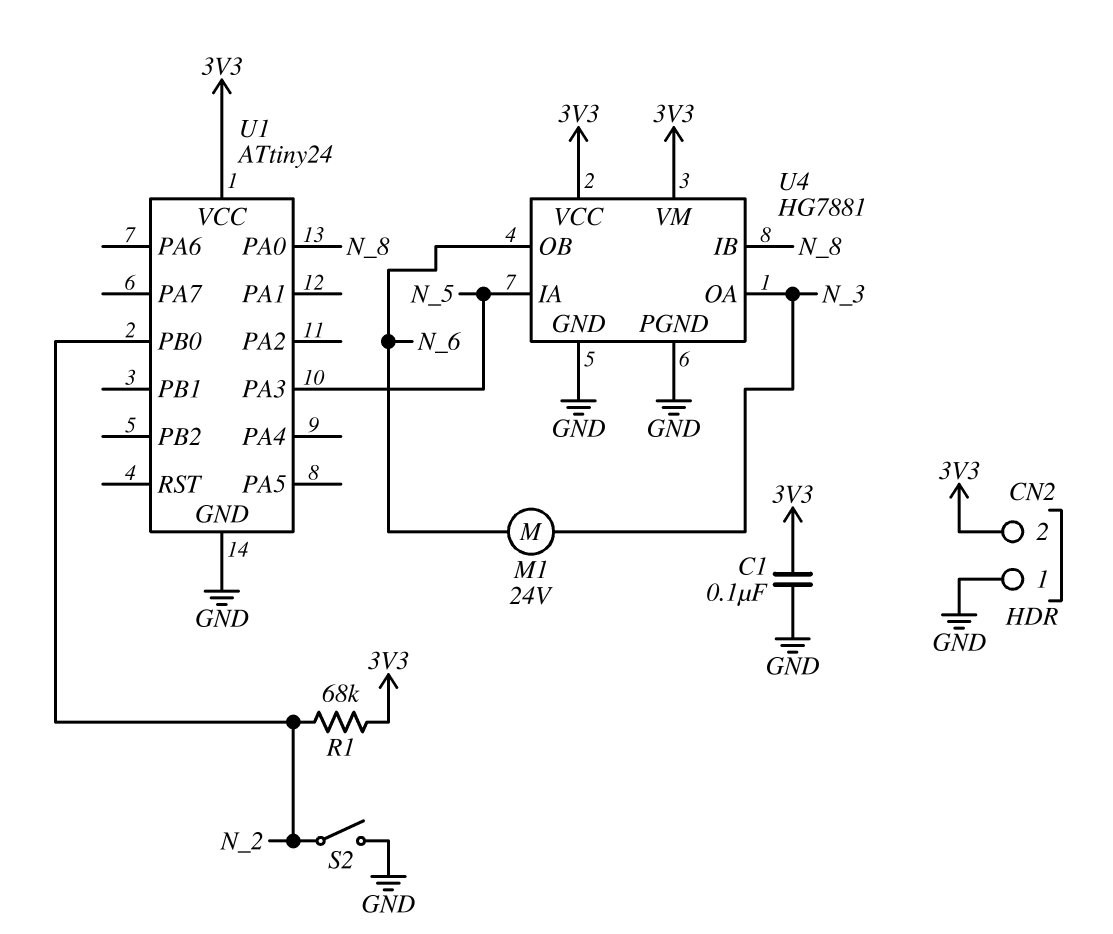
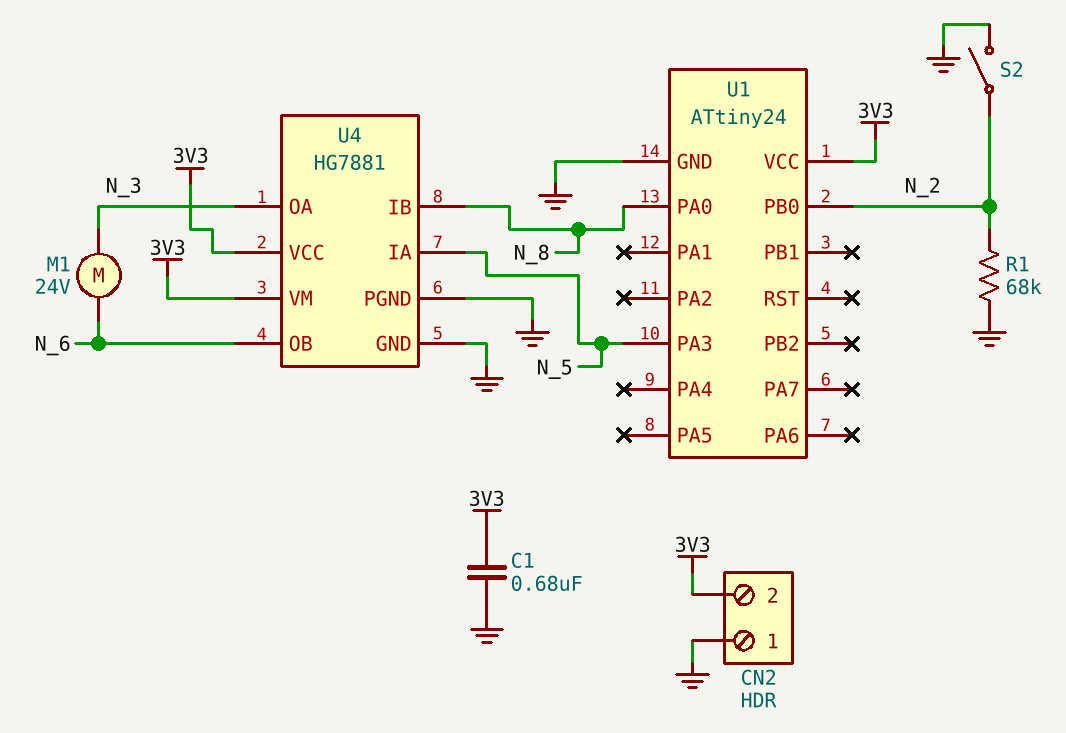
C1: 100nF (3V3, GND) -> 680nF (3V3, GND)
R1: 68k (3V3, N_2) -> 68k (GND, N_2)

